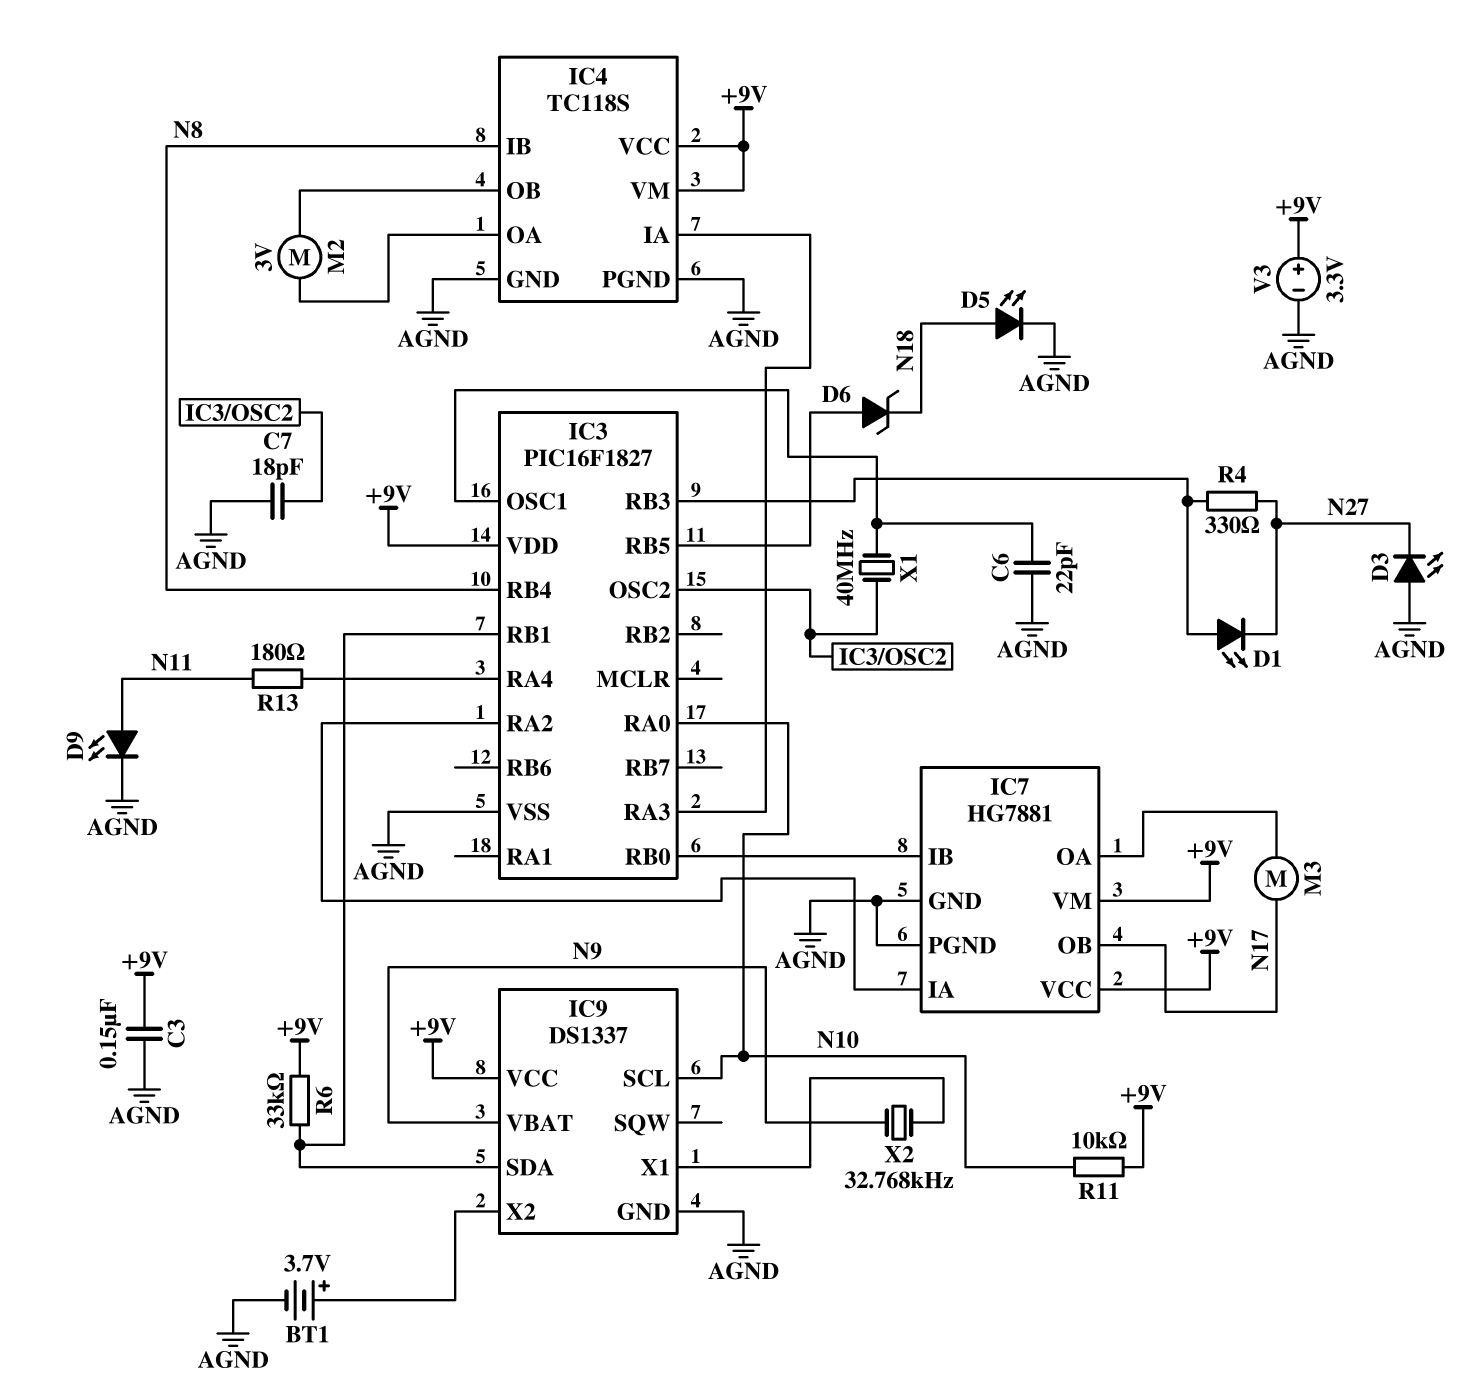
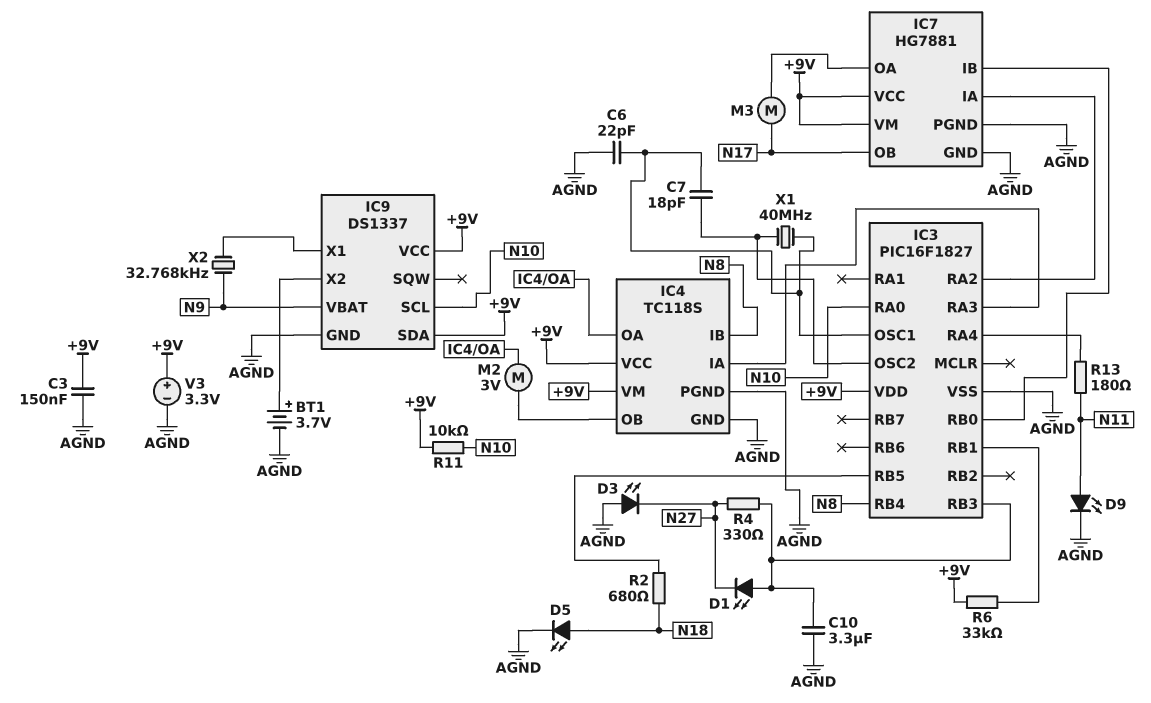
C7: 18pF (AGND, IC3/OSC2) -> 18pF (IC3/OSC1, IC3/OSC2)
C10: none -> 3.3uF (AGND, IC3/RB3)
D6: zener (A IC3/RB5, K N18) -> none
IC9 pin SDA: IC3/RB1 -> +9V
R2: none -> 680 (IC3/RB5, N18)

